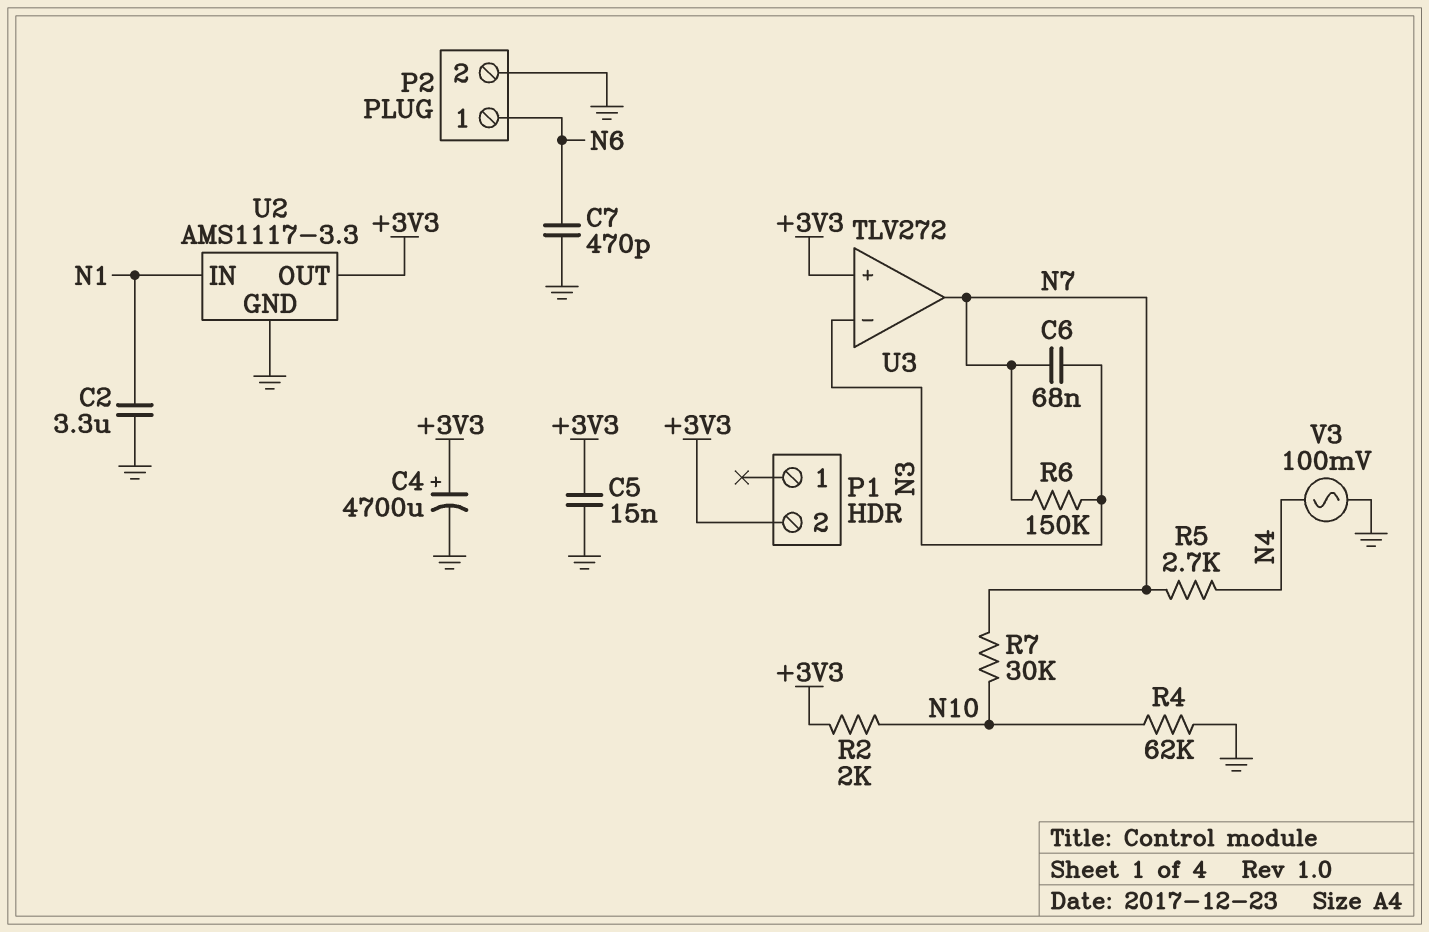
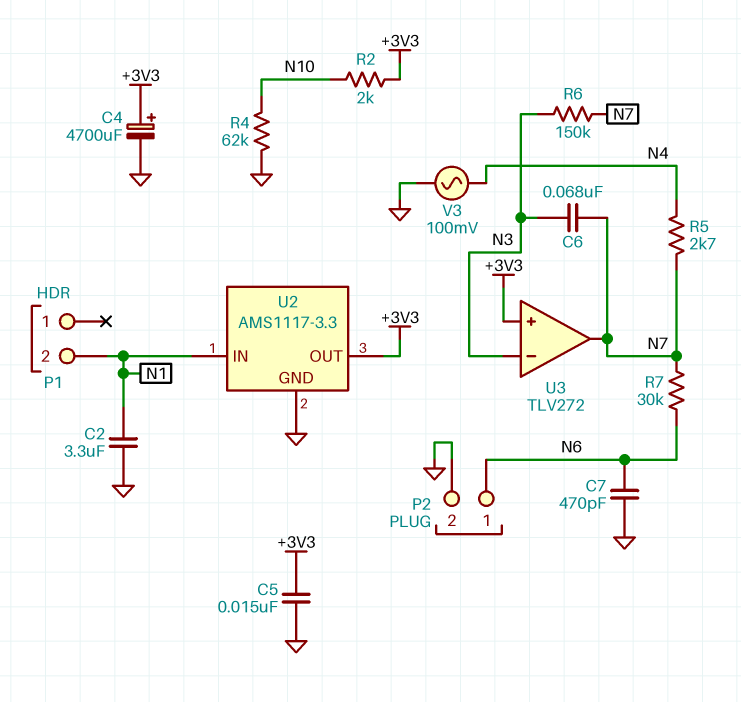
P1 pin 2: +3V3 -> N1
R7: 30k (N7, N10) -> 30k (N6, N7)

